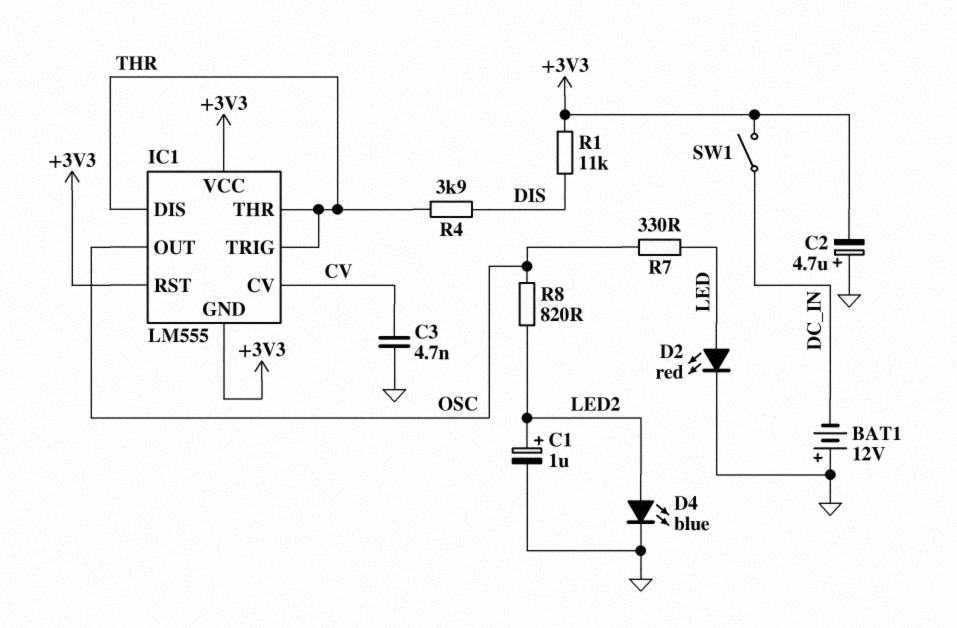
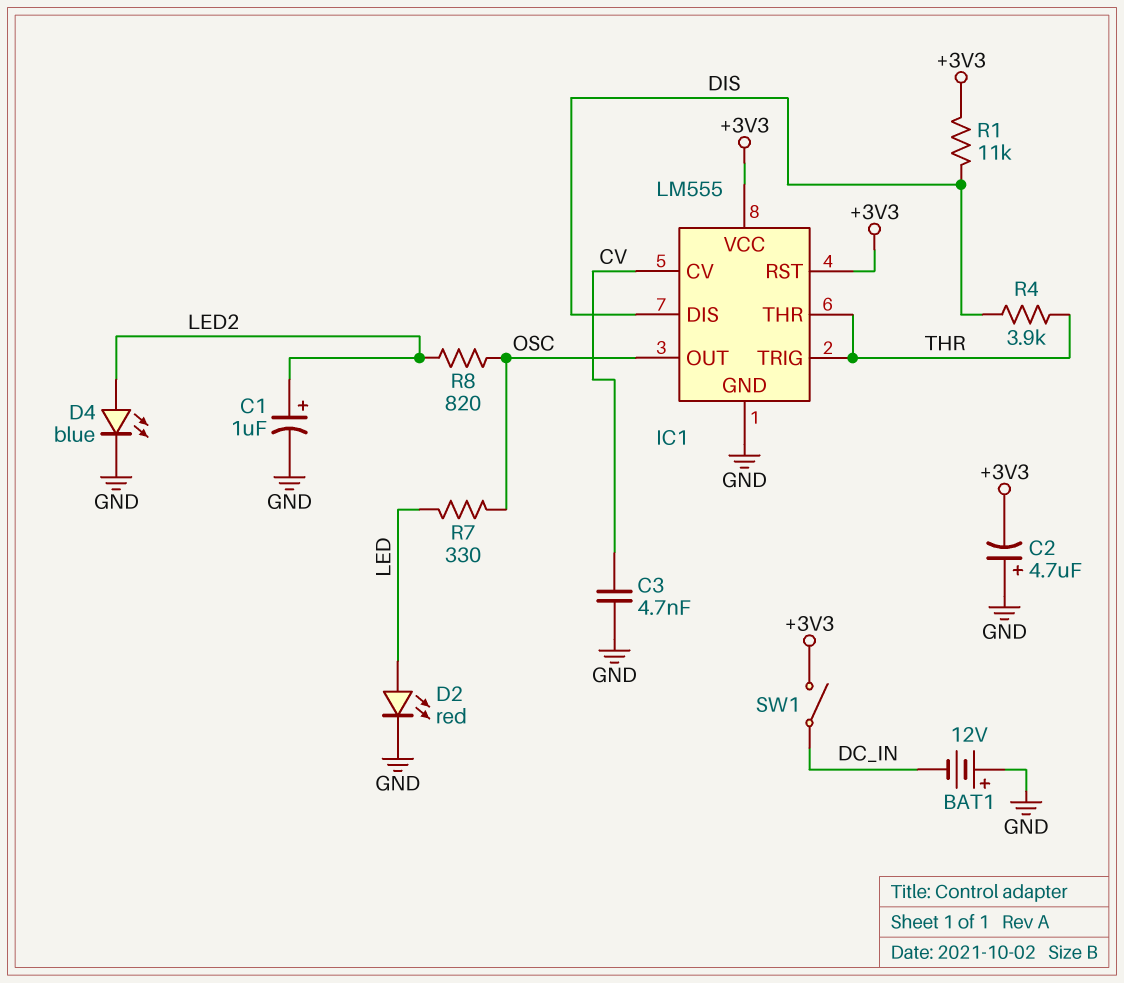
IC1 pin DIS: THR -> DIS
IC1 pin GND: +3V3 -> GND

